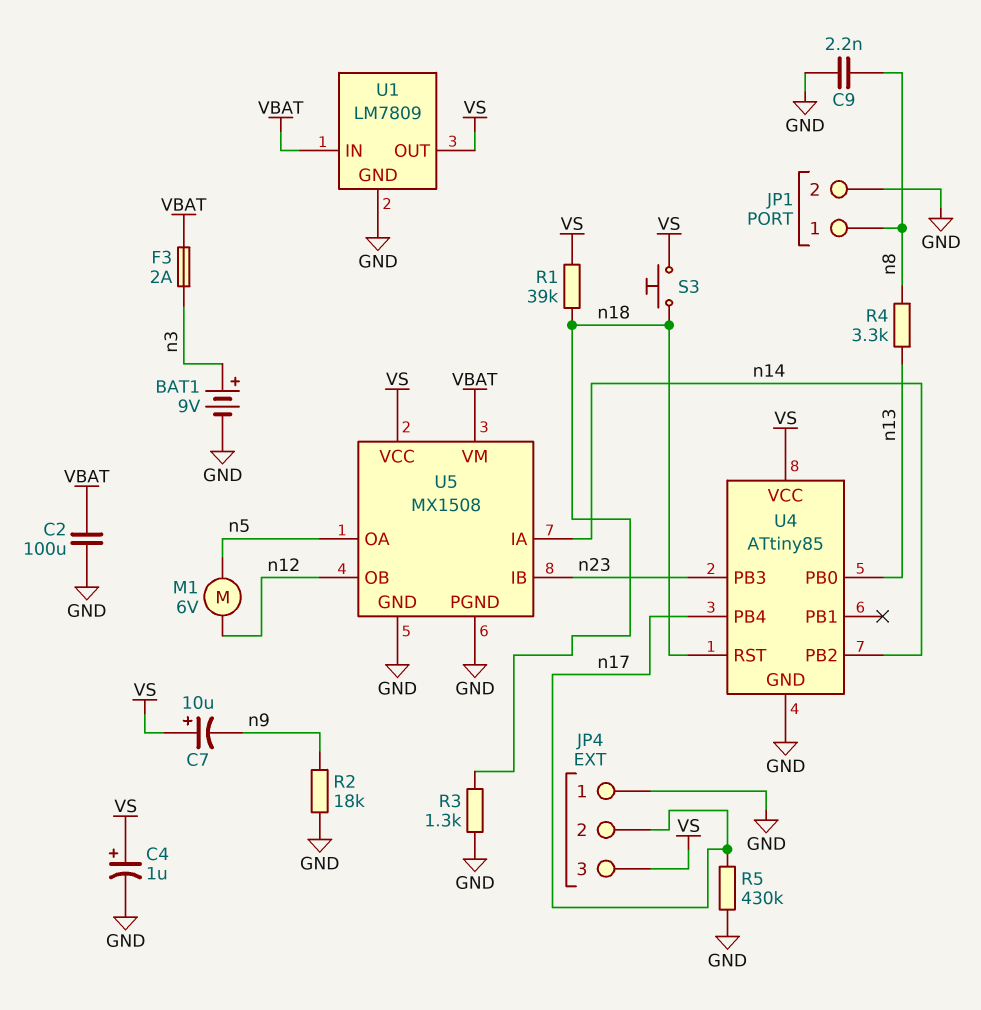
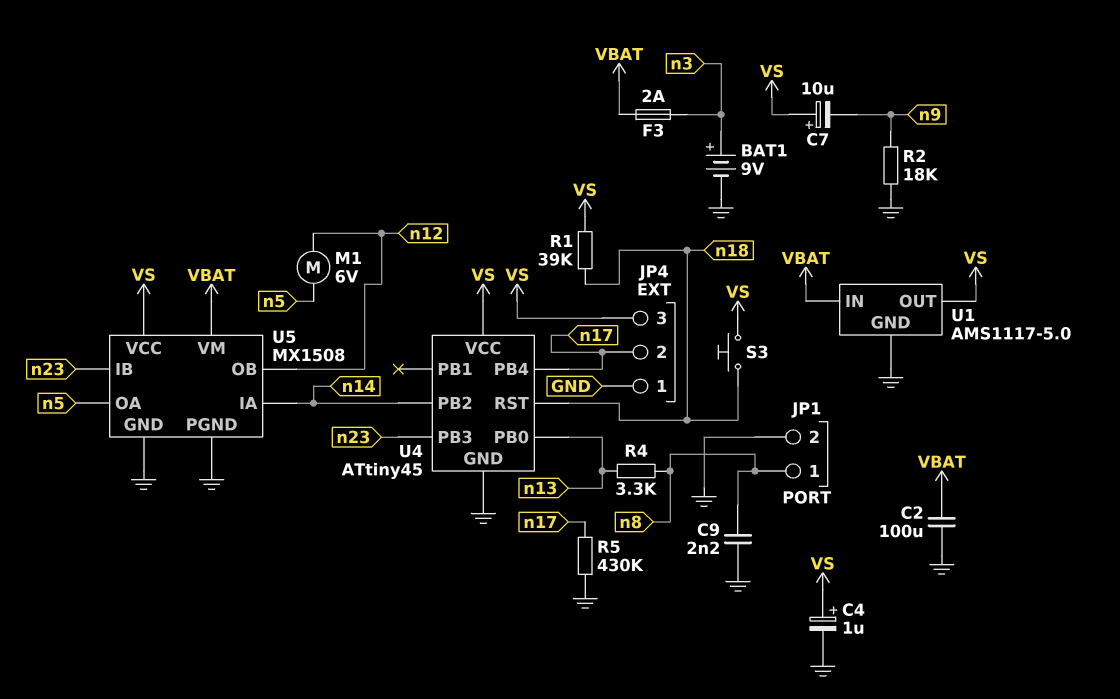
R3: 1.3k (GND, n18) -> none
U1: LM7809 -> AMS1117-5.0
U4: ATtiny85 -> ATtiny45

